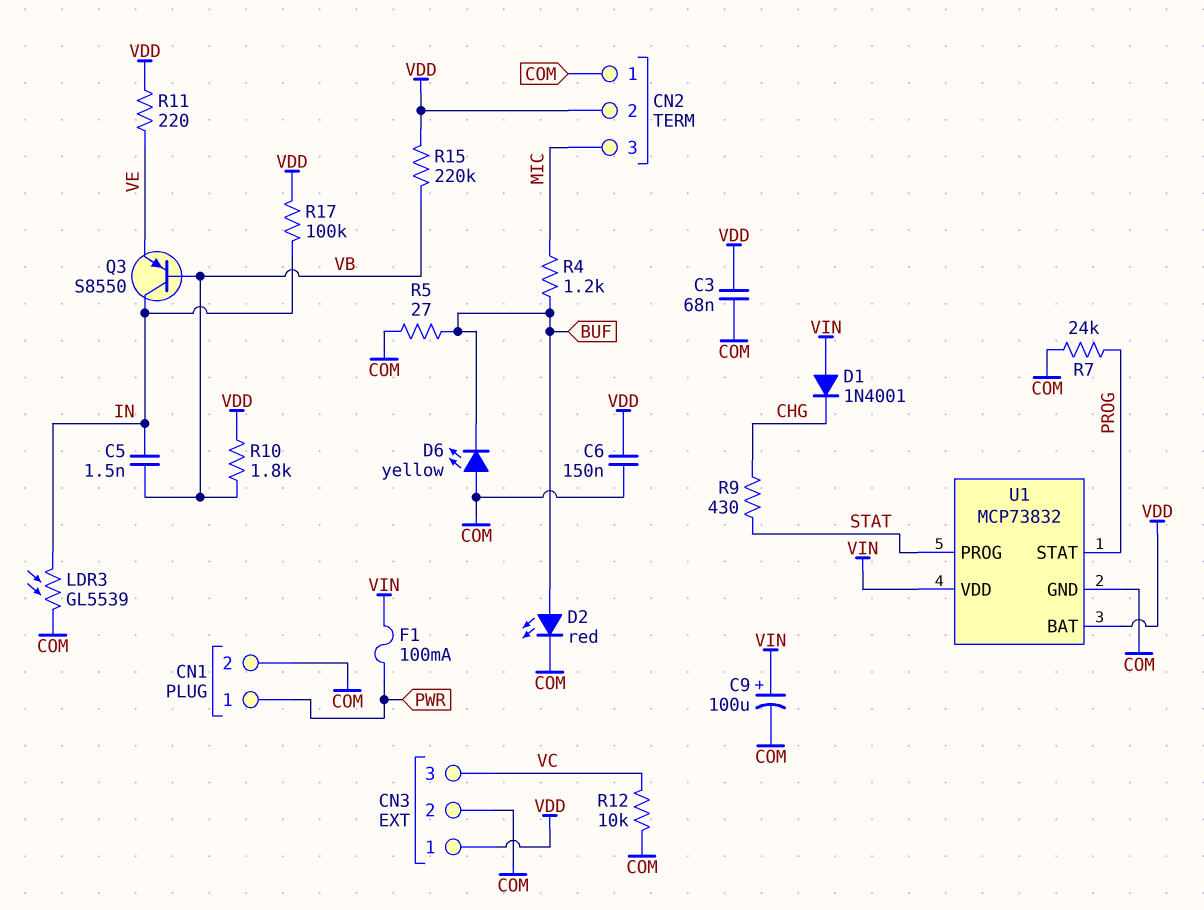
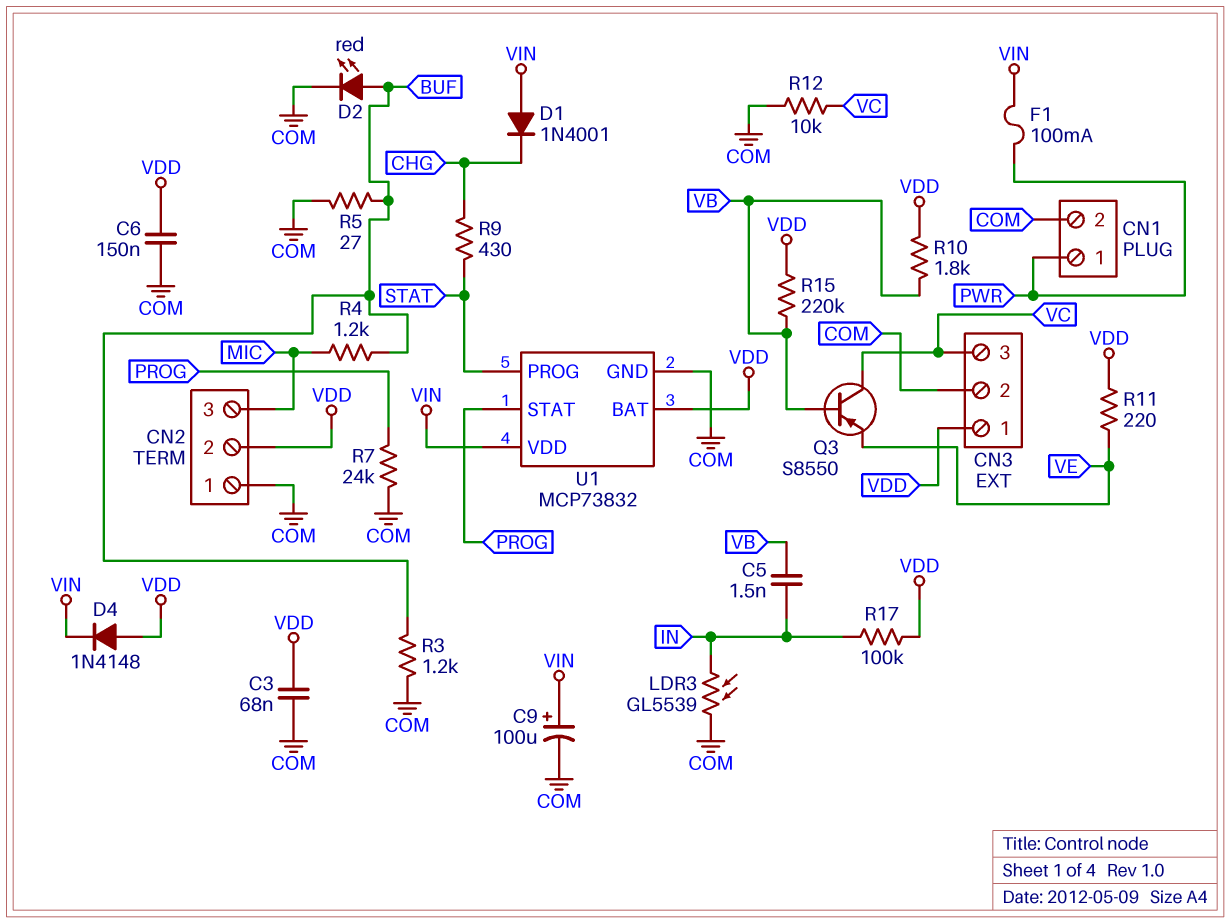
D4: none -> diode 1N4148 (A VDD, K VIN)
D6: LED yellow (A COM, K BUF) -> none
Q3: PNP S8550 (B VB, C IN, E VE) -> PNP S8550 (B VB, C VC, E VE)
R3: none -> 1.2k (BUF, COM)

